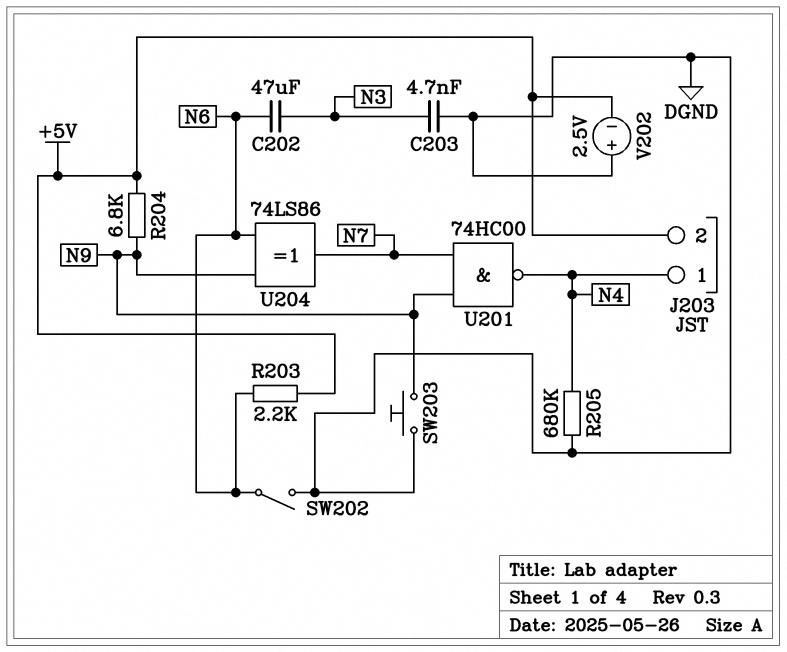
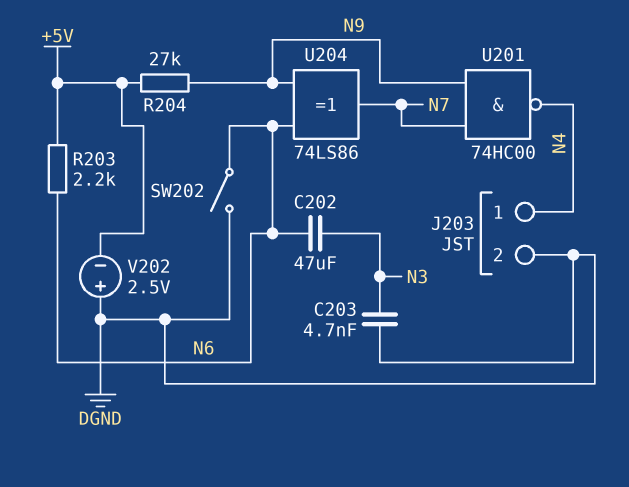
J203 pin 2: +5V -> DGND
R204: 6.8k (+5V, N9) -> 27k (+5V, N9)
R205: 680k (DGND, N4) -> none
SW203: button (DGND, N9) -> none

